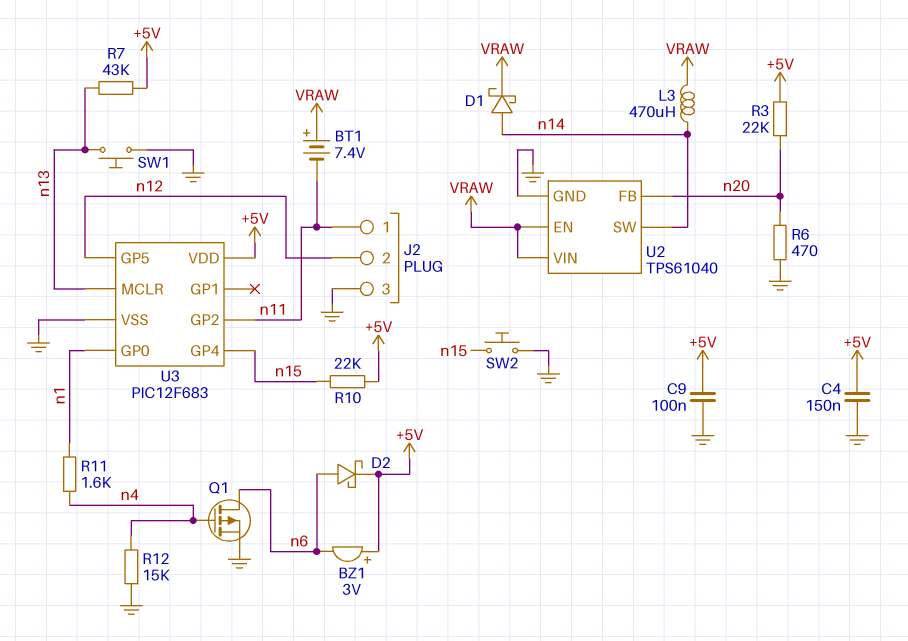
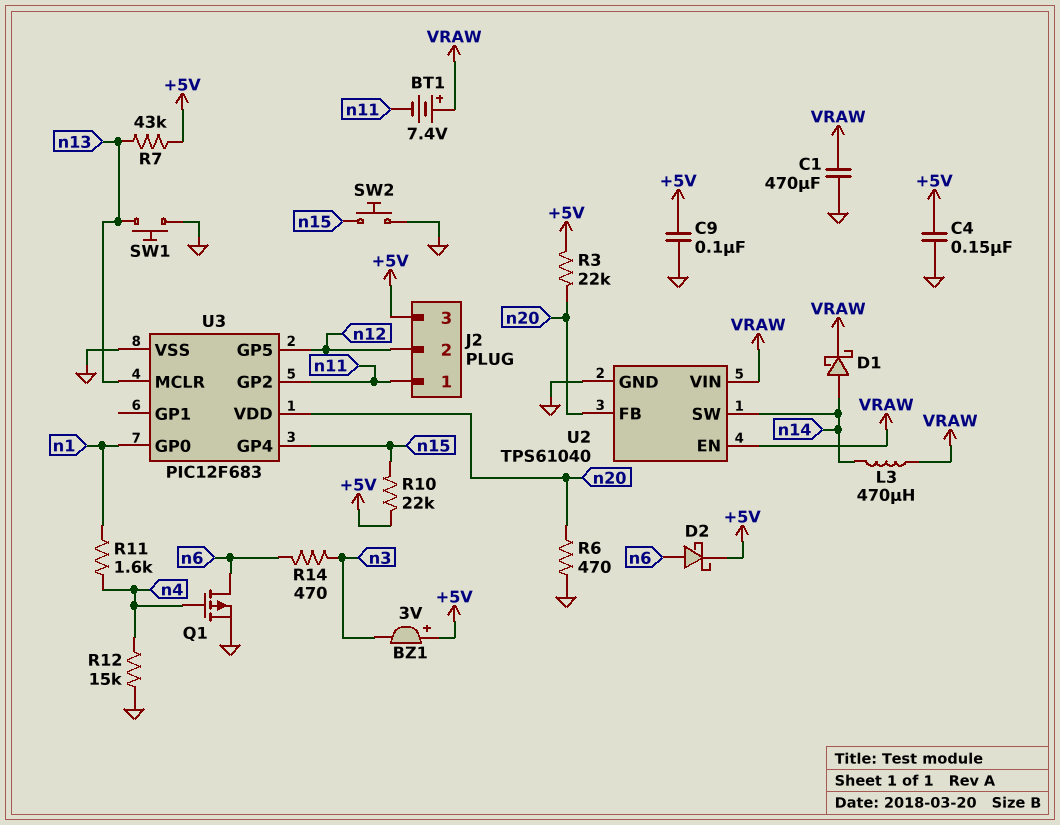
BZ1: buzzer 3V (plus +5V, minus n6) -> buzzer 3V (plus +5V, minus n3)
C1: none -> 470uF (GND, VRAW)
J2 pin 3: GND -> +5V
R14: none -> 470 (n3, n6)
U3 pin VDD: +5V -> n20

